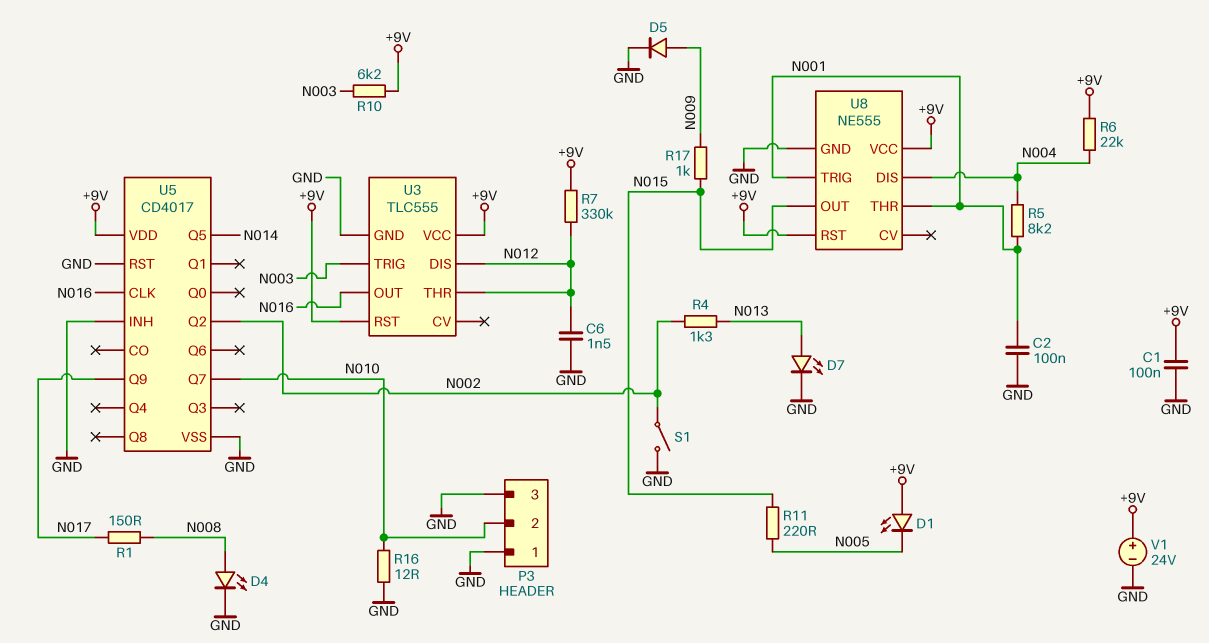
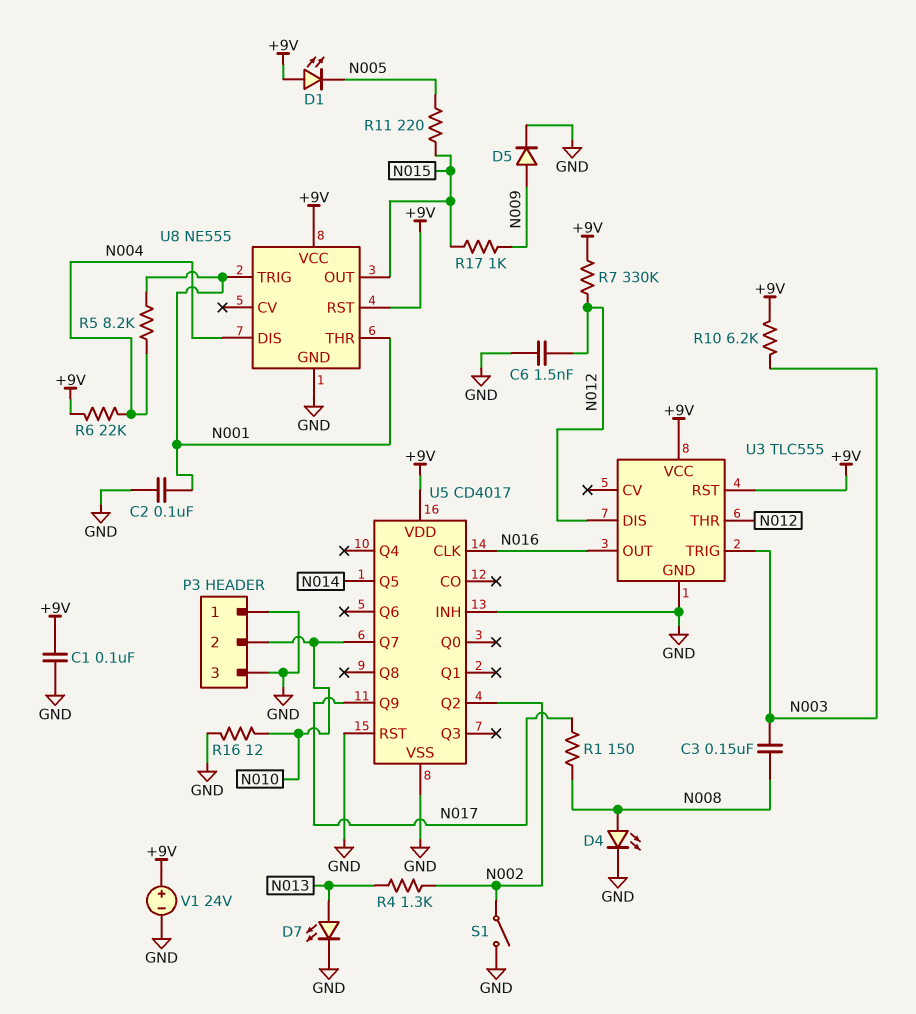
C3: none -> 150nF (N003, N008)

